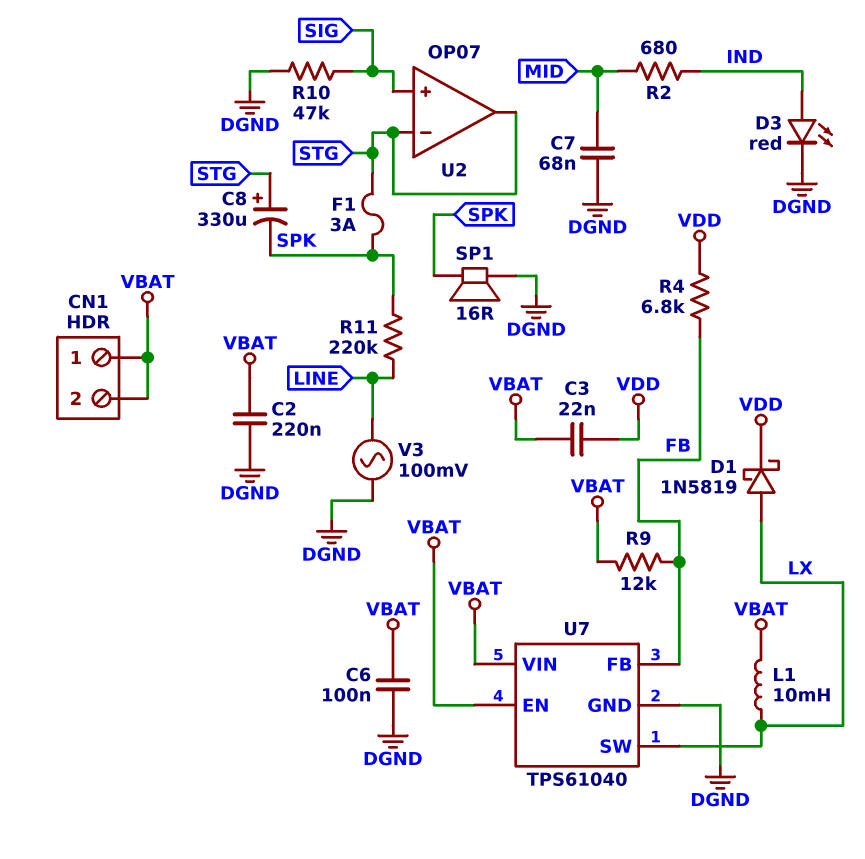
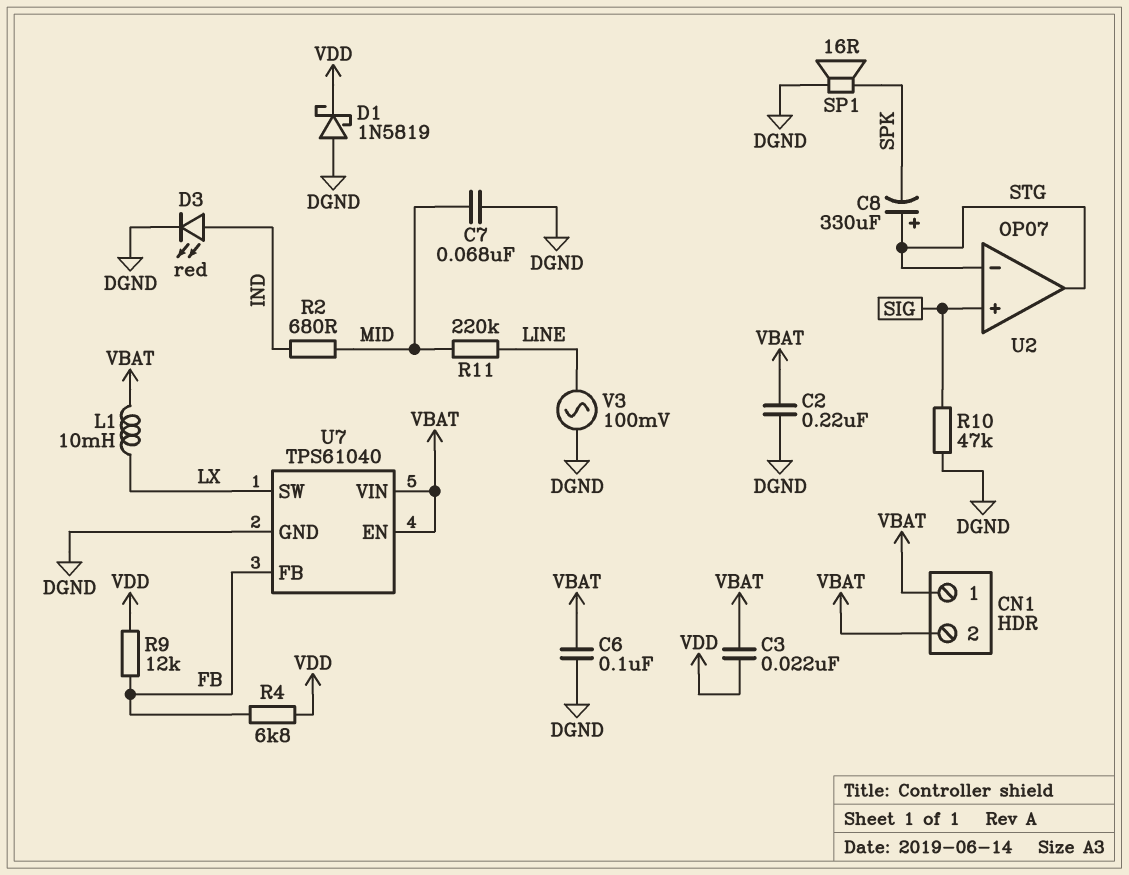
D1: schottky 1N5819 (A LX, K VDD) -> schottky 1N5819 (A DGND, K VDD)
F1: 3A (SPK, STG) -> none
R9: 12k (FB, VBAT) -> 12k (FB, VDD)
R11: 220k (LINE, SPK) -> 220k (LINE, MID)

